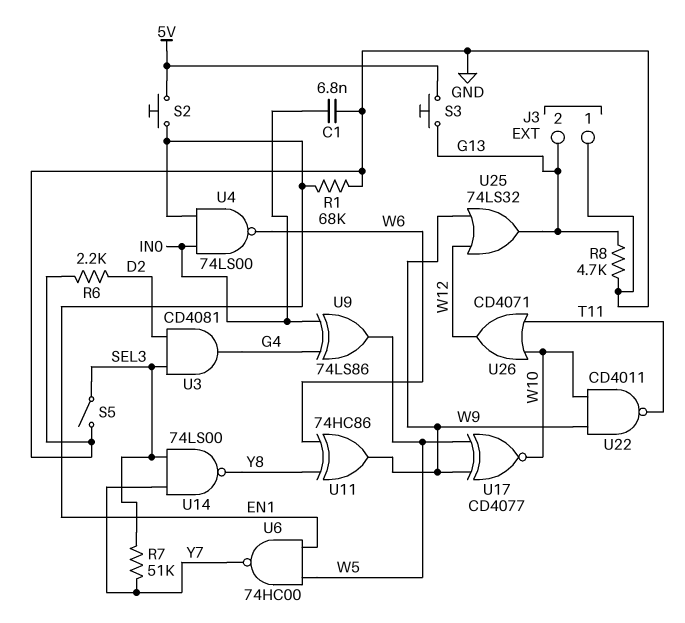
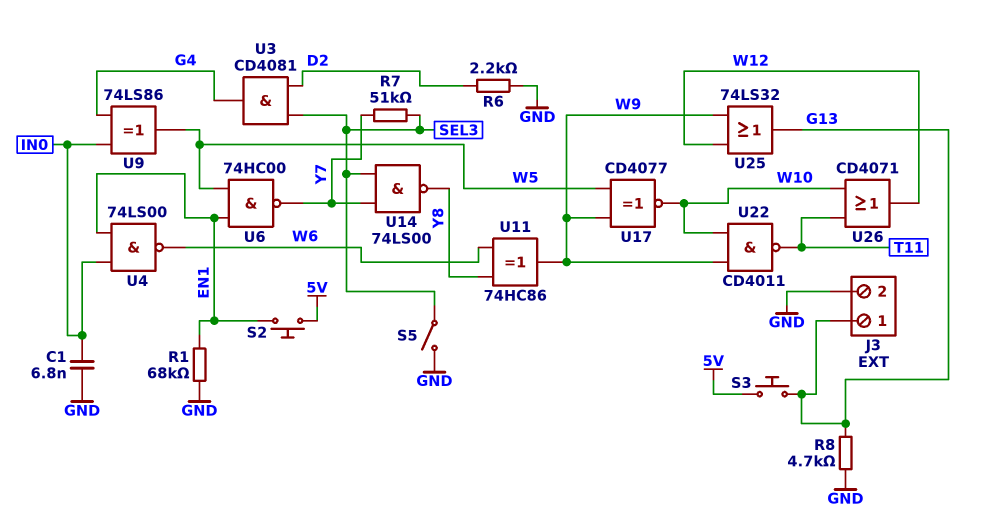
J3 pin 1: GND -> G13
J3 pin 2: G13 -> GND

